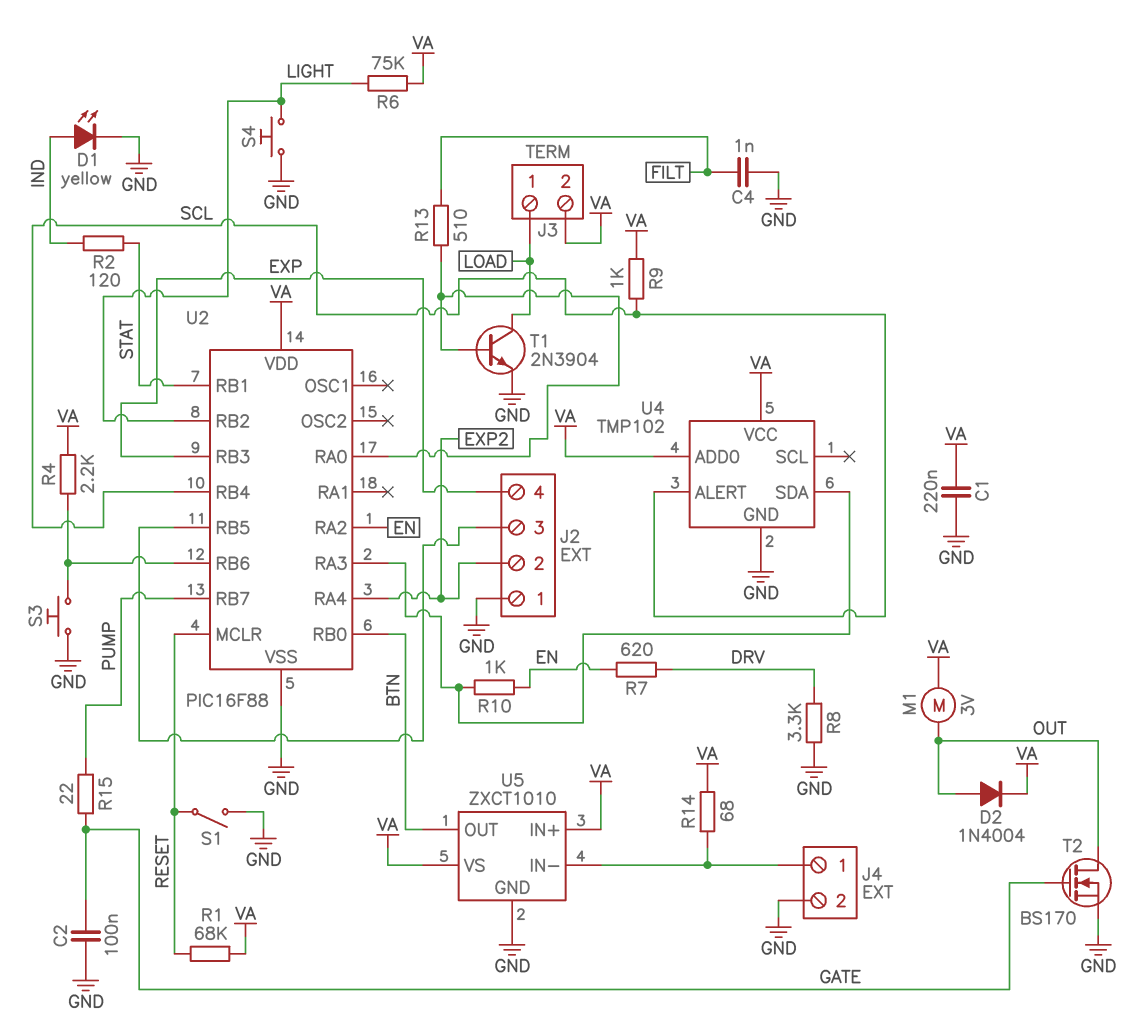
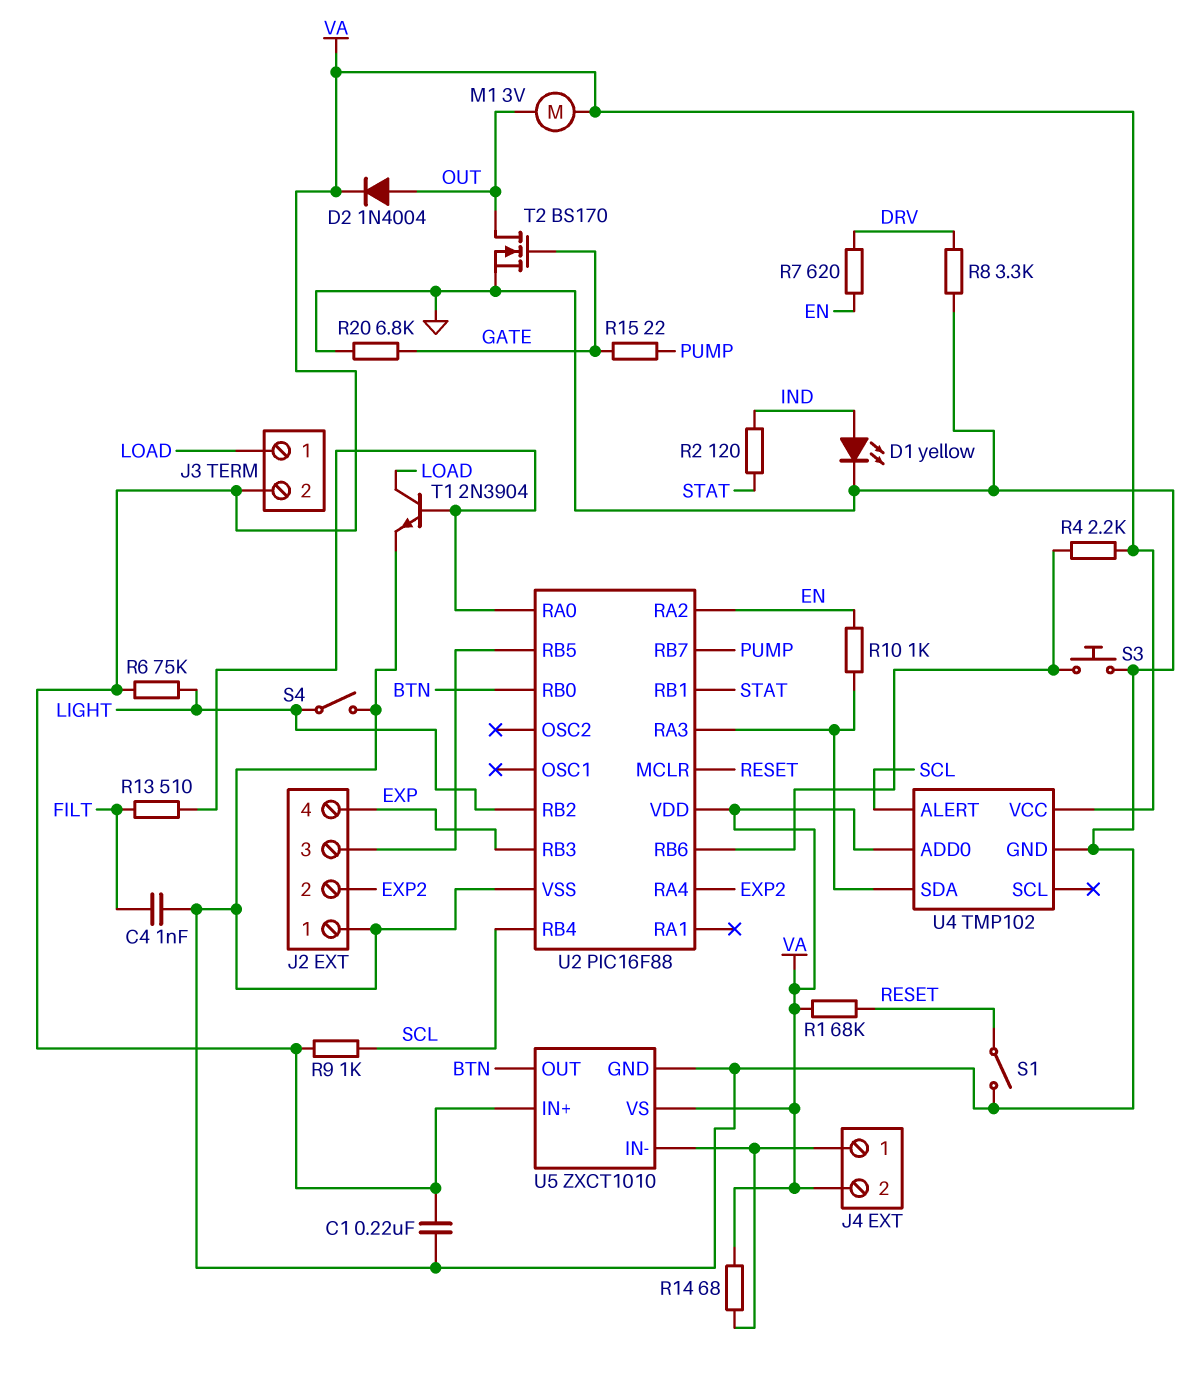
C2: 100nF (GATE, GND) -> none
J4 pin 2: GND -> VA
R20: none -> 6.8k (GATE, GND)
S4: button (GND, LIGHT) -> switch (GND, LIGHT)

